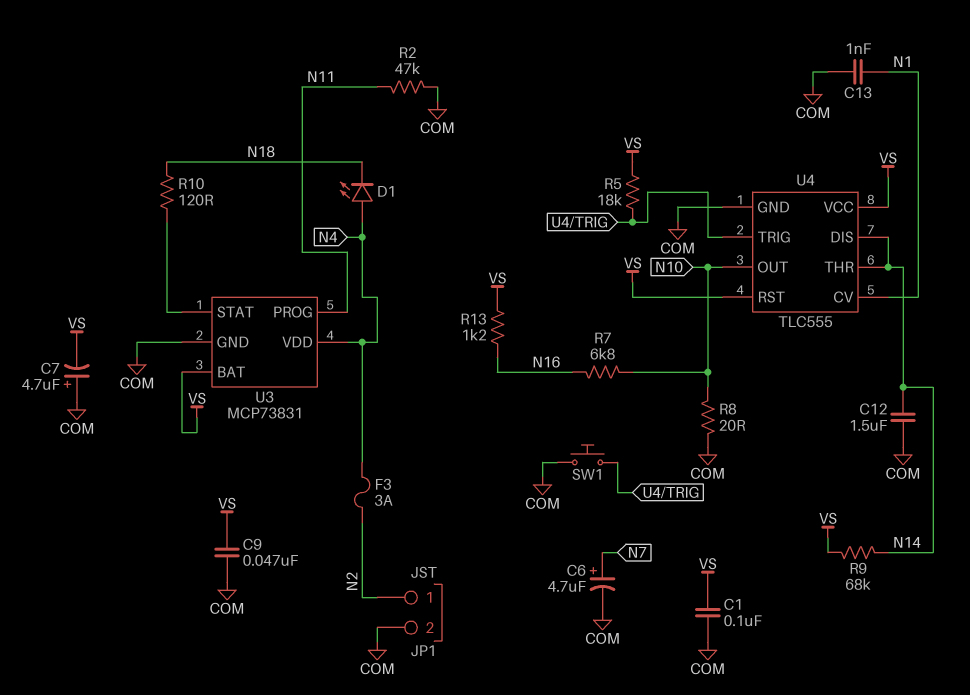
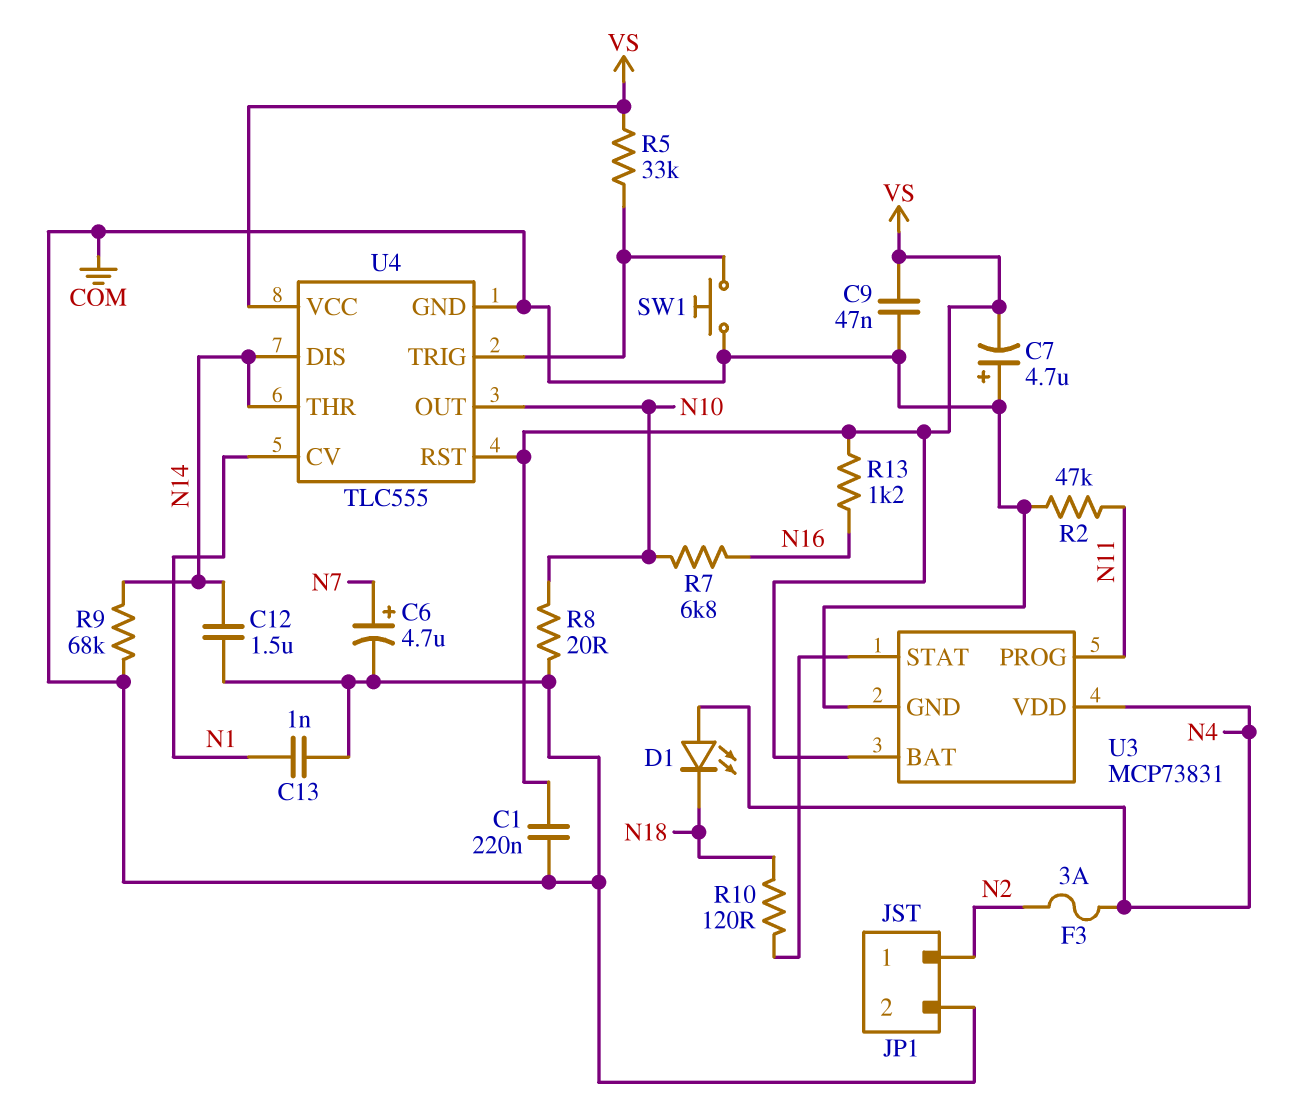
C1: 100nF (COM, VS) -> 220nF (COM, VS)
R5: 18k (U4/TRIG, VS) -> 33k (U4/TRIG, VS)
R9: 68k (N14, VS) -> 68k (COM, N14)

